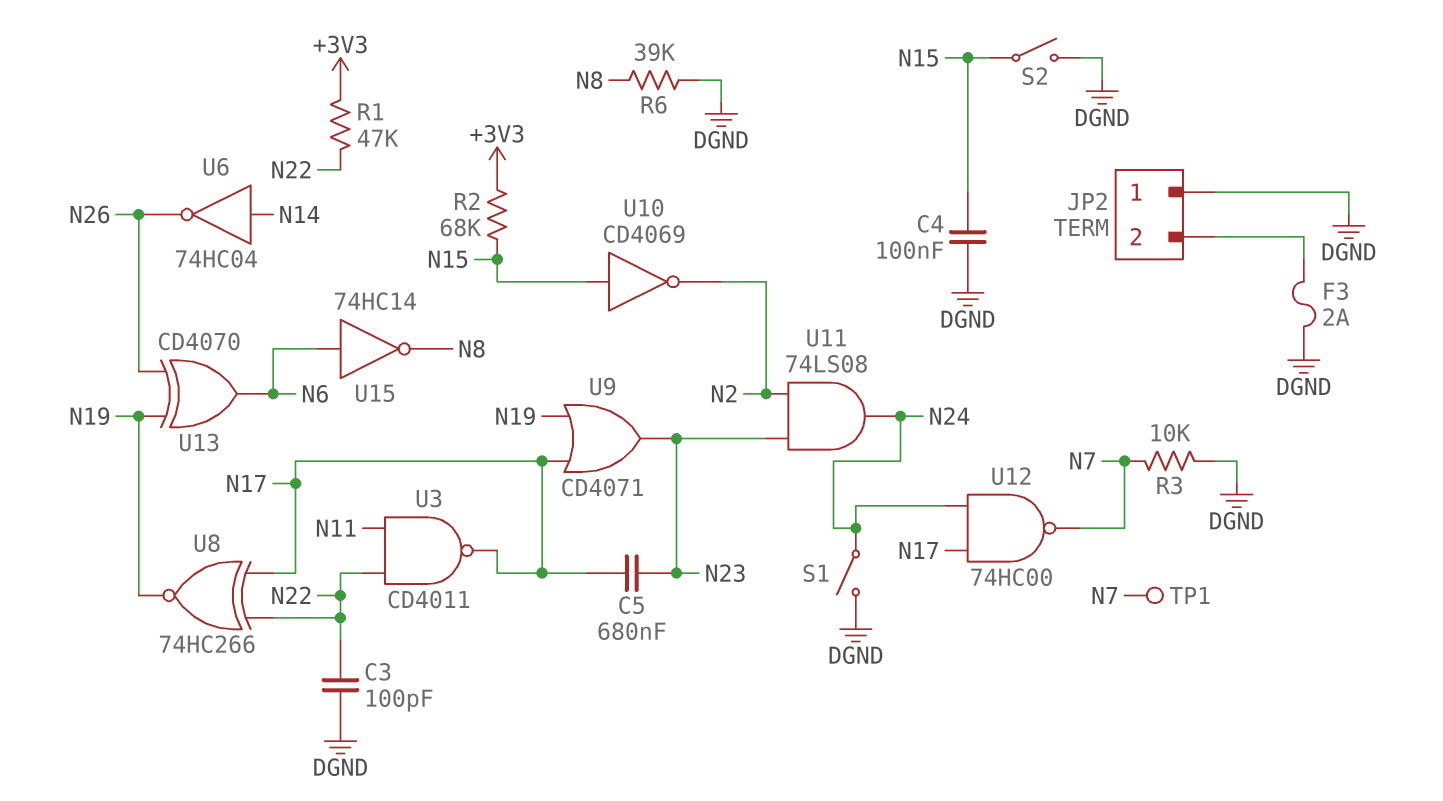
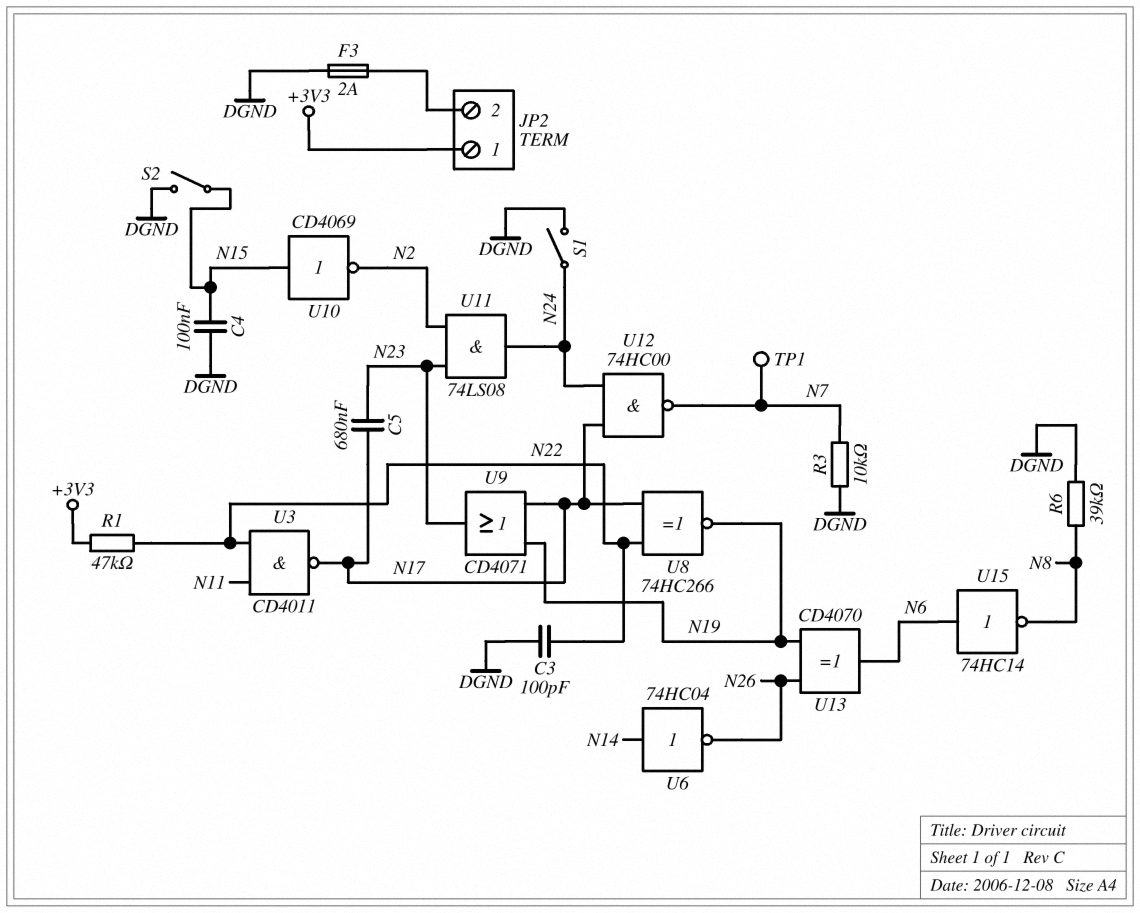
JP2 pin 1: DGND -> +3V3
R2: 68k (+3V3, N15) -> none

